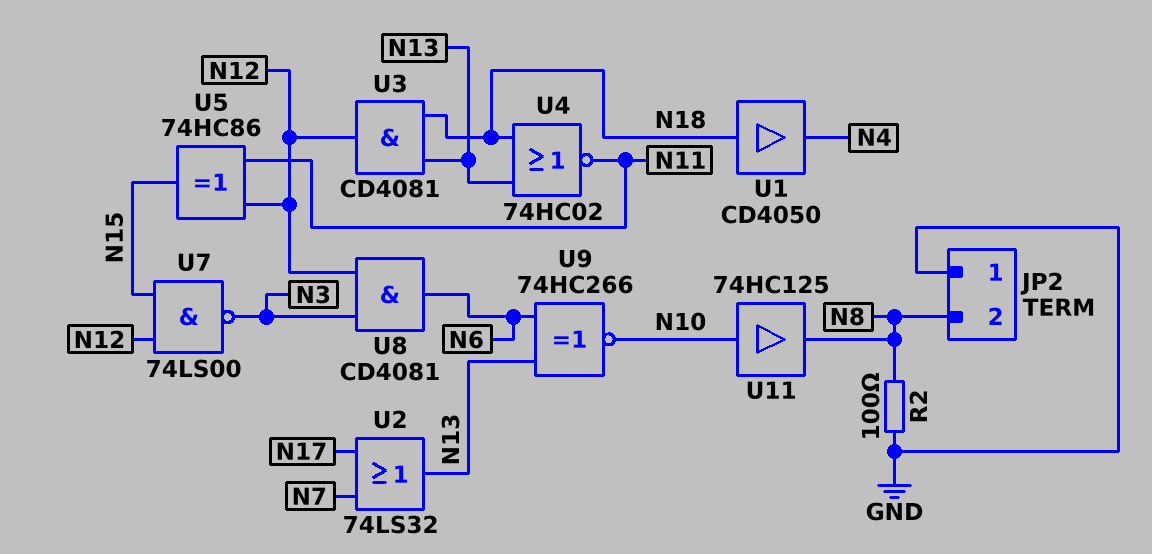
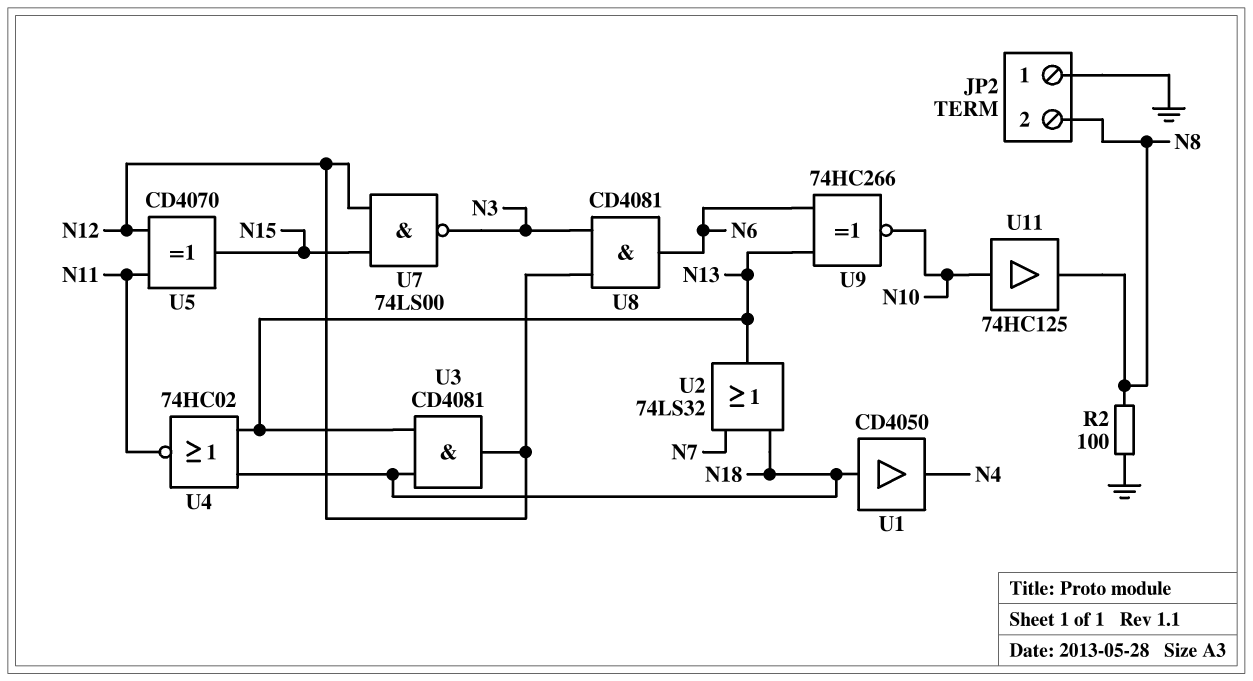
U2: OR 74LS32 (in N7, in N17, out N13) -> OR 74LS32 (in N7, in N18, out N13)
U5: XOR 74HC86 (in N11, in N12, out N15) -> XOR CD4070 (in N11, in N12, out N15)

